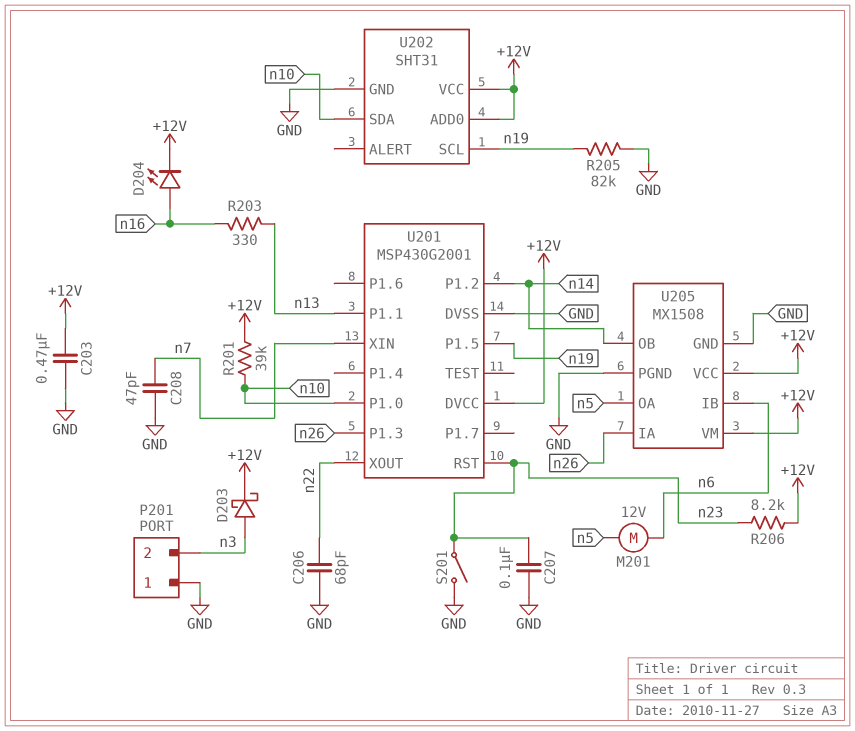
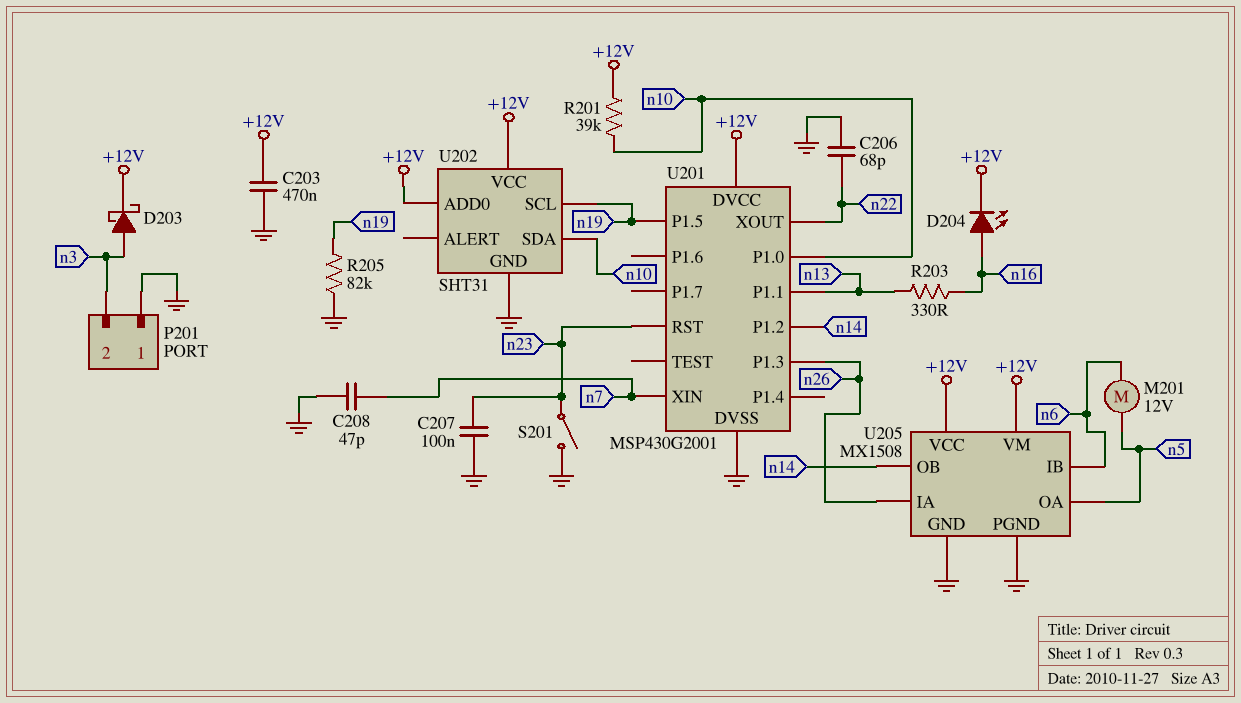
R206: 8.2k (+12V, n23) -> none

